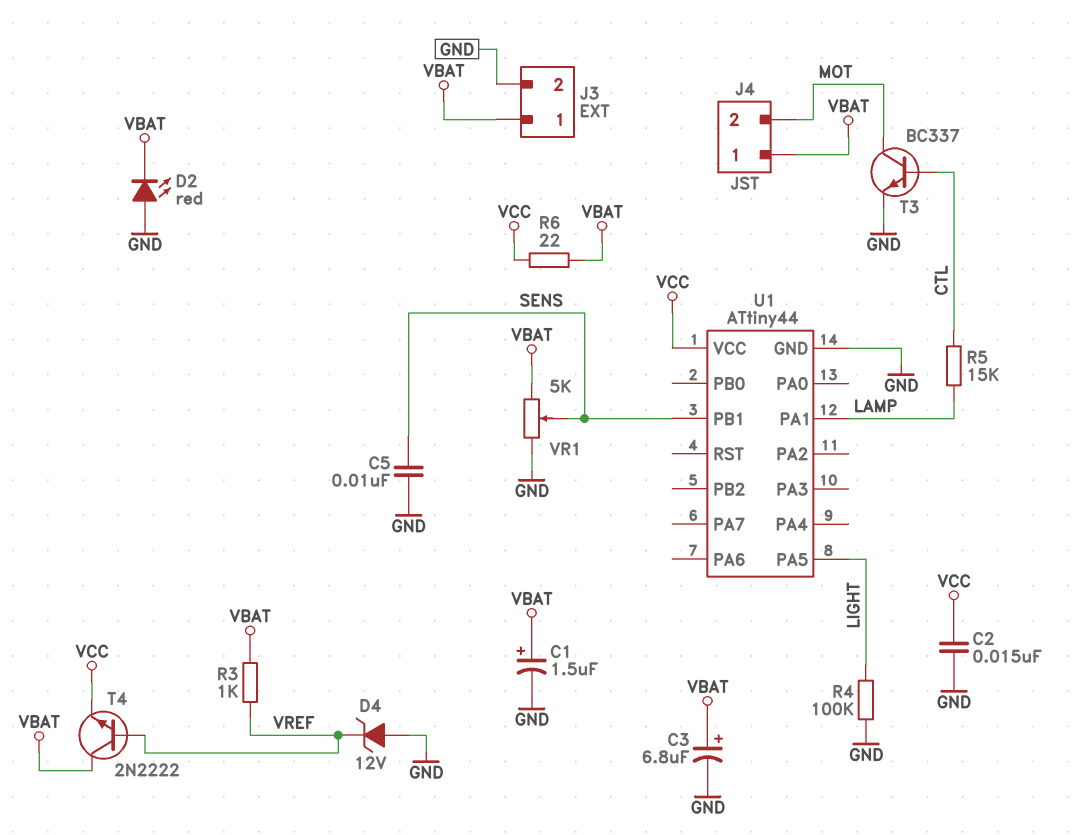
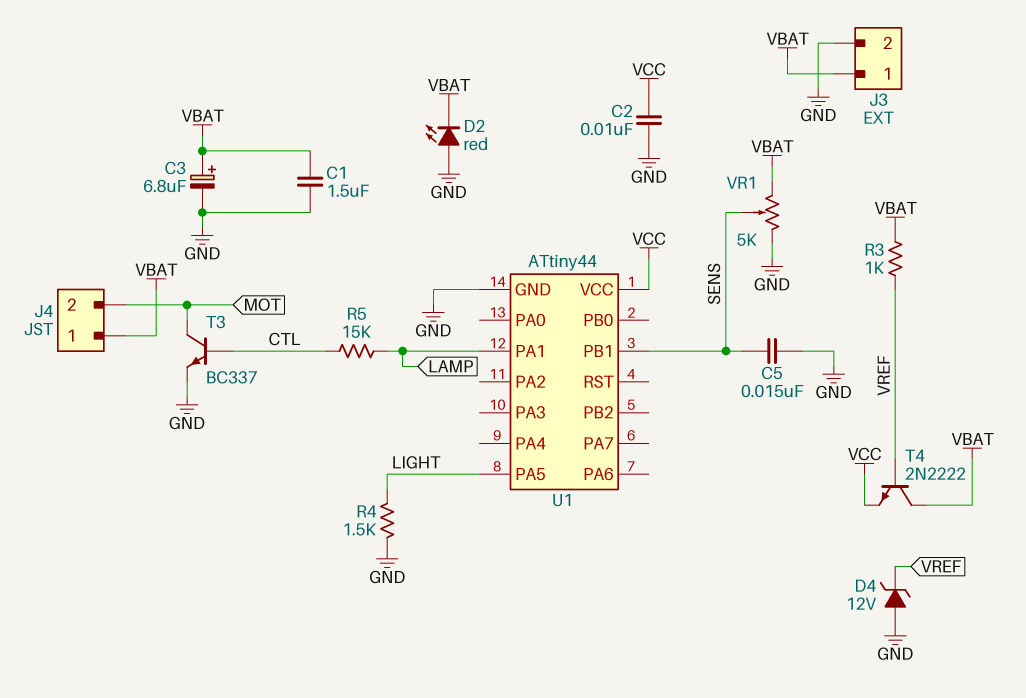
C1: 1.5uF (plus VBAT, minus GND) -> 1.5uF (GND, VBAT)
C2: 15nF (GND, VCC) -> 10nF (GND, VCC)
C5: 10nF (GND, SENS) -> 15nF (GND, SENS)
R4: 100k (GND, LIGHT) -> 1.5k (GND, LIGHT)
R6: 22 (VBAT, VCC) -> none

